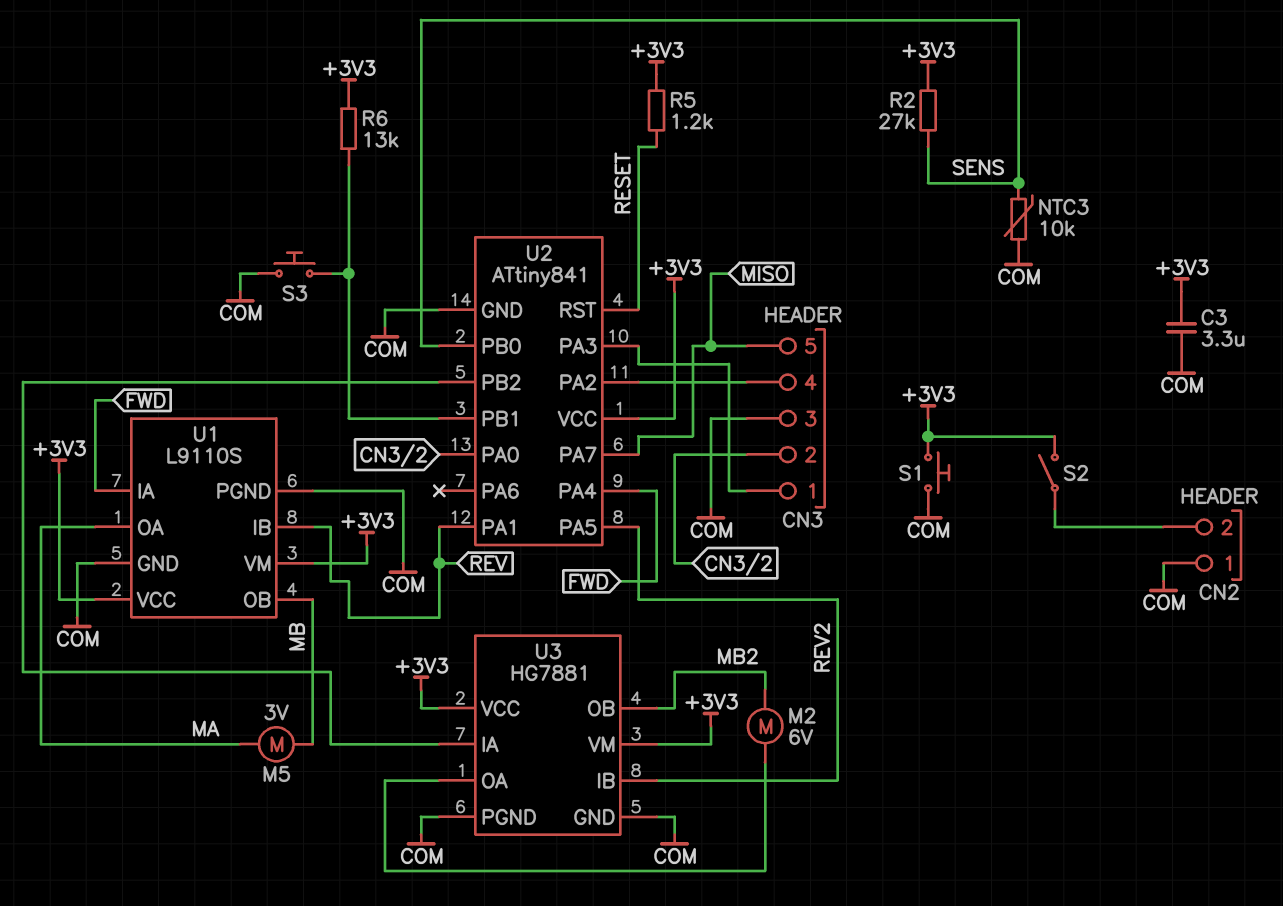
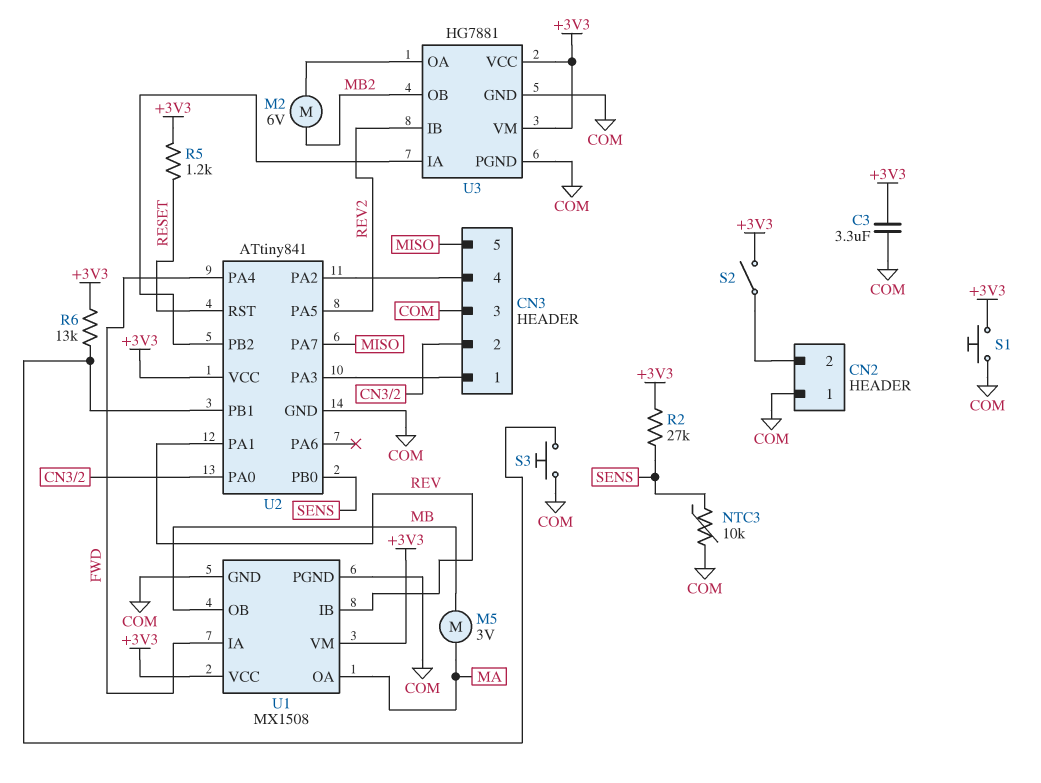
U1: L9110S -> MX1508

